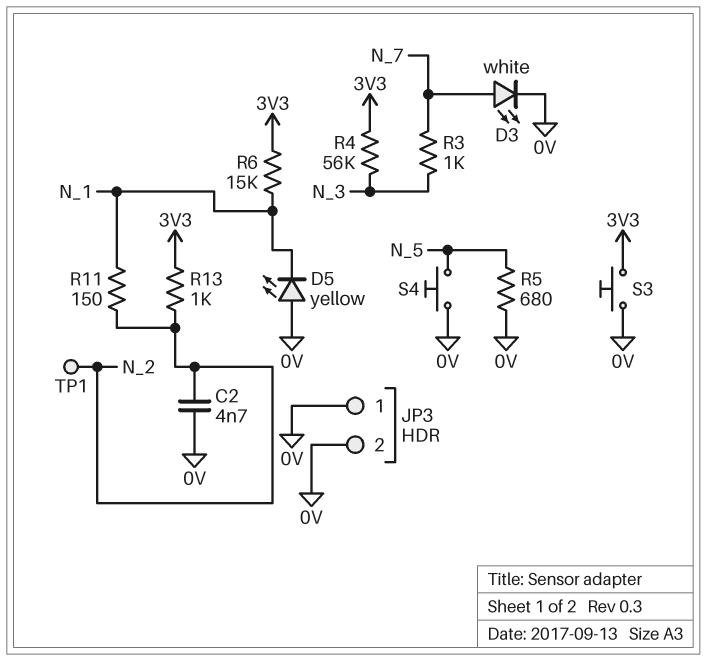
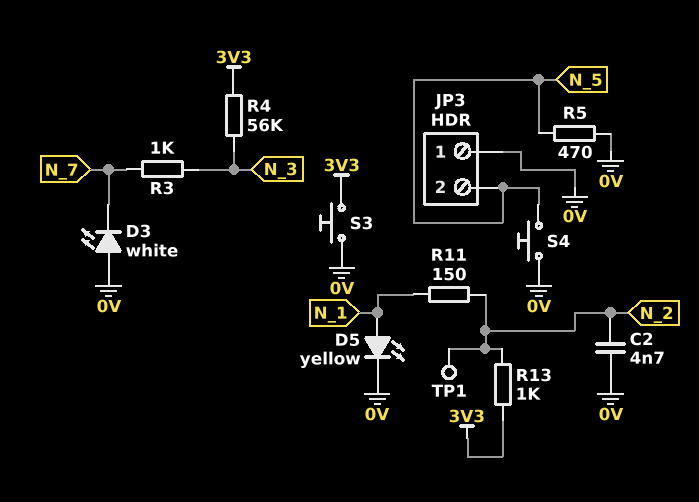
D3: LED white (A N_7, K 0V) -> LED white (A 0V, K N_7)
D5: LED yellow (A 0V, K N_1) -> LED yellow (A N_1, K 0V)
JP3 pin 2: 0V -> N_5
R5: 680 (0V, N_5) -> 470 (0V, N_5)
R6: 15k (3V3, N_1) -> none

